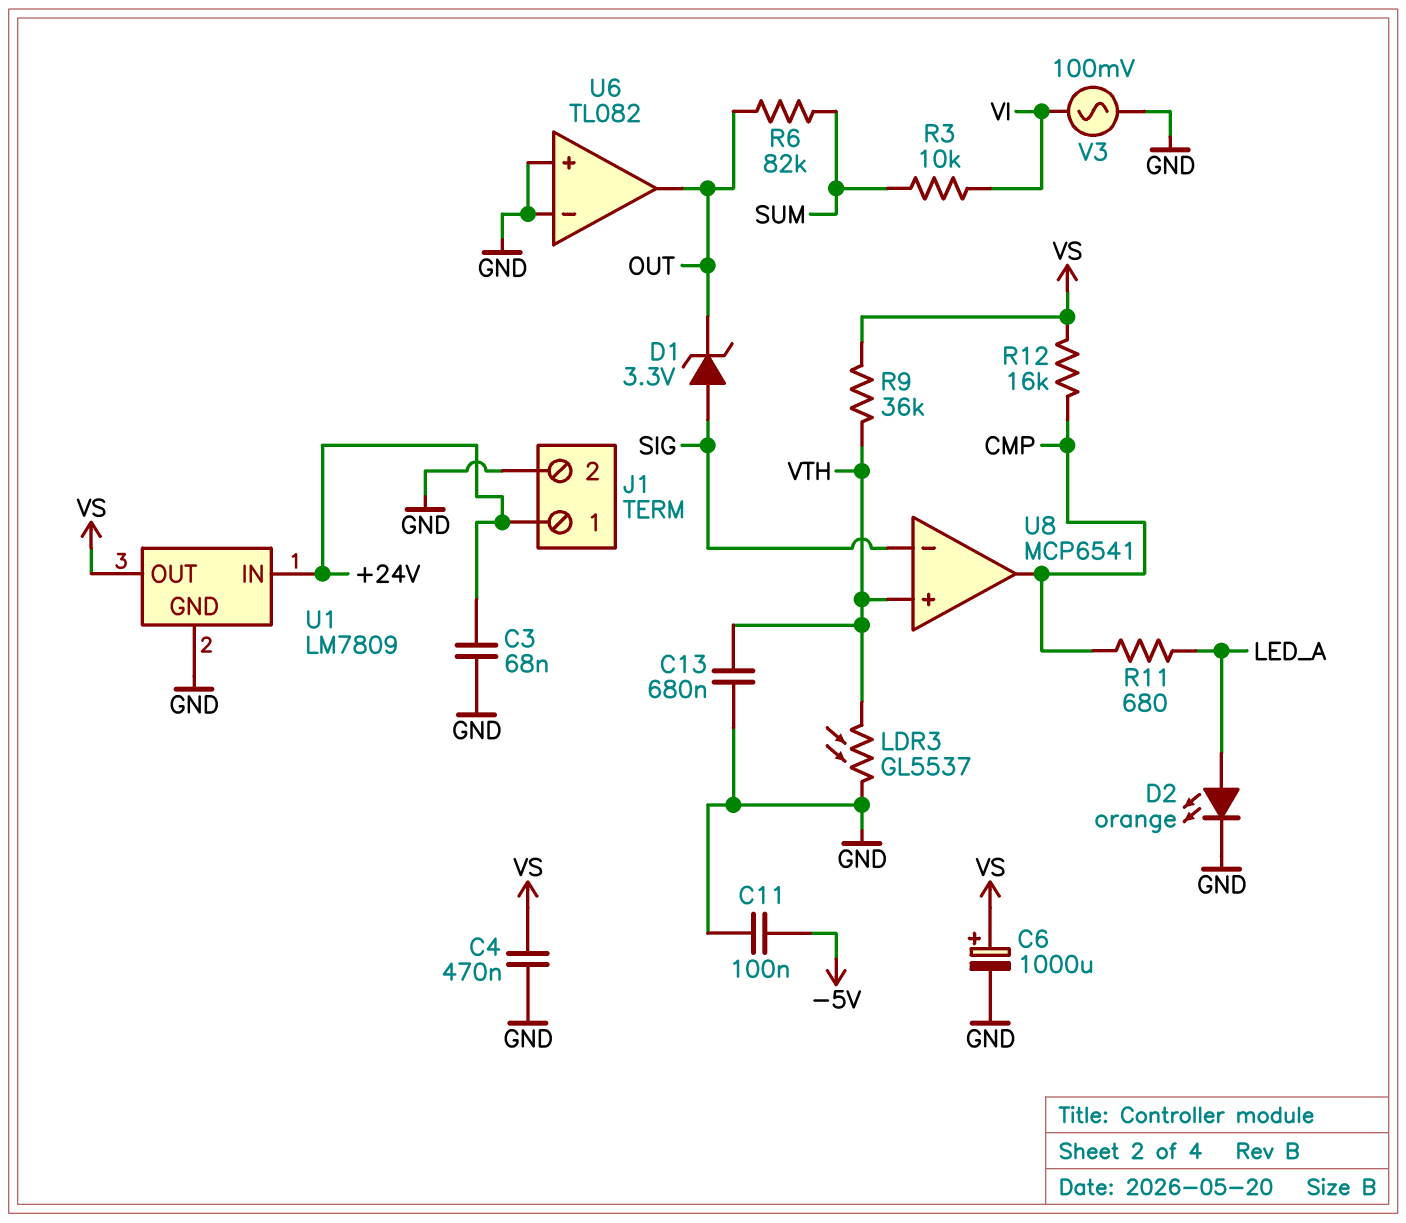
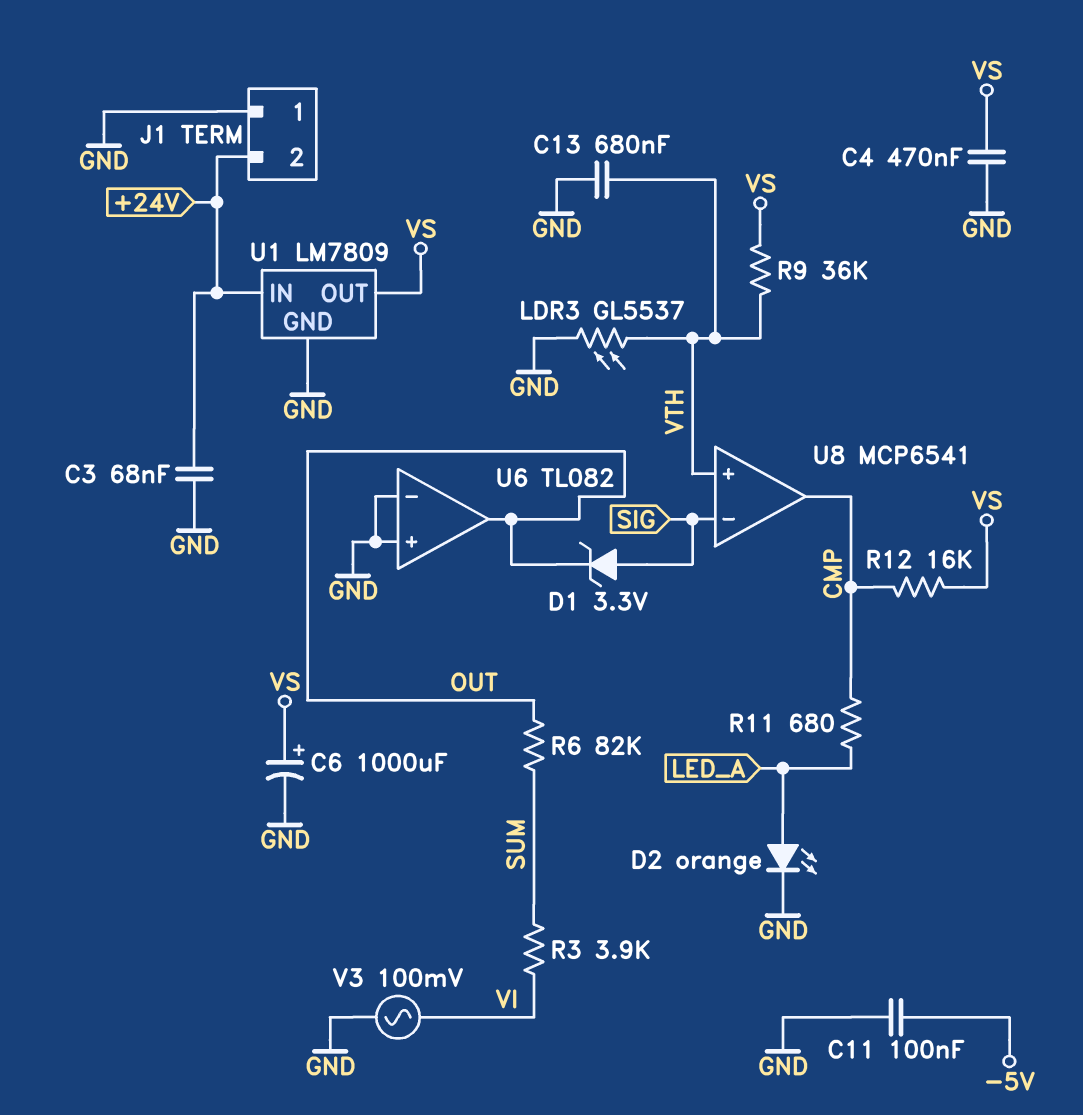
J1 pin 1: +24V -> GND
J1 pin 2: GND -> +24V
R3: 10k (SUM, VI) -> 3.9k (SUM, VI)

